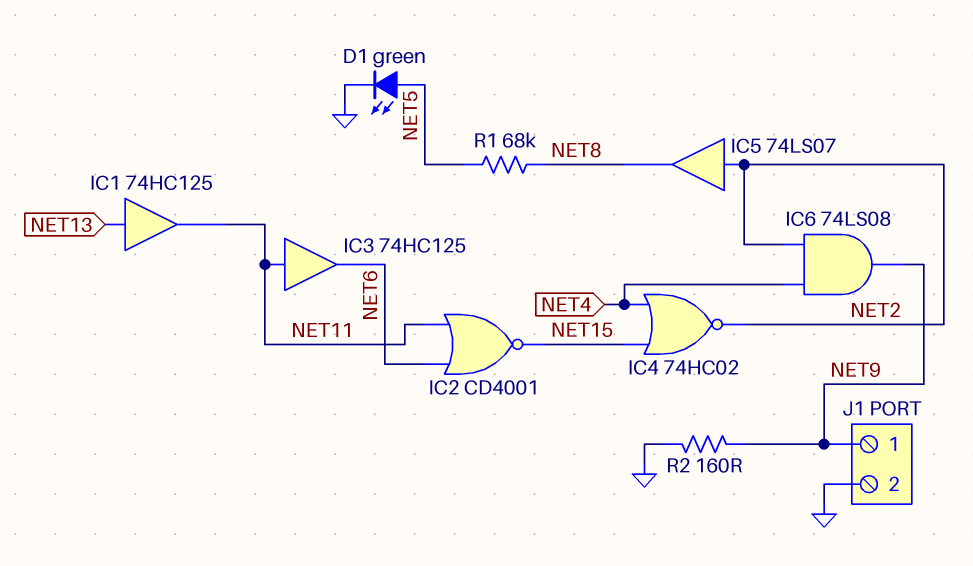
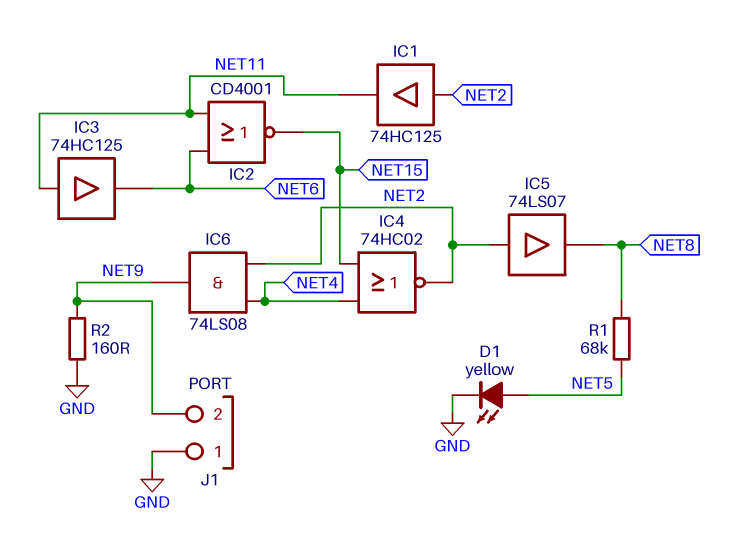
D1: LED green (A NET5, K GND) -> LED yellow (A NET5, K GND)
IC1: buffer 74HC125 (in NET13, out NET11) -> buffer 74HC125 (in NET2, out NET11)
J1 pin 1: NET9 -> GND
J1 pin 2: GND -> NET9

